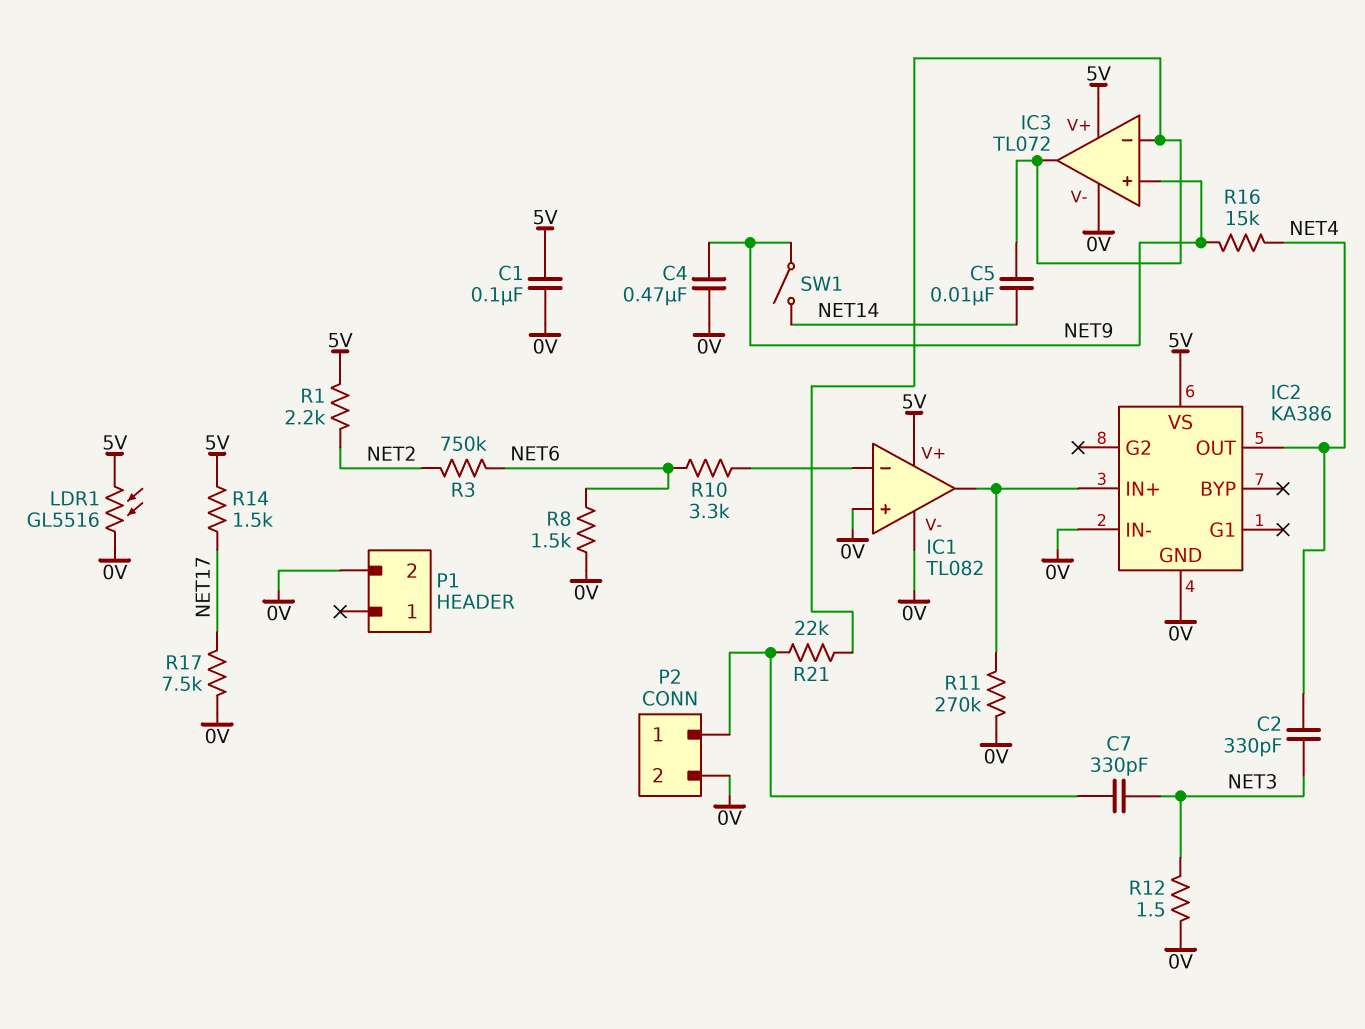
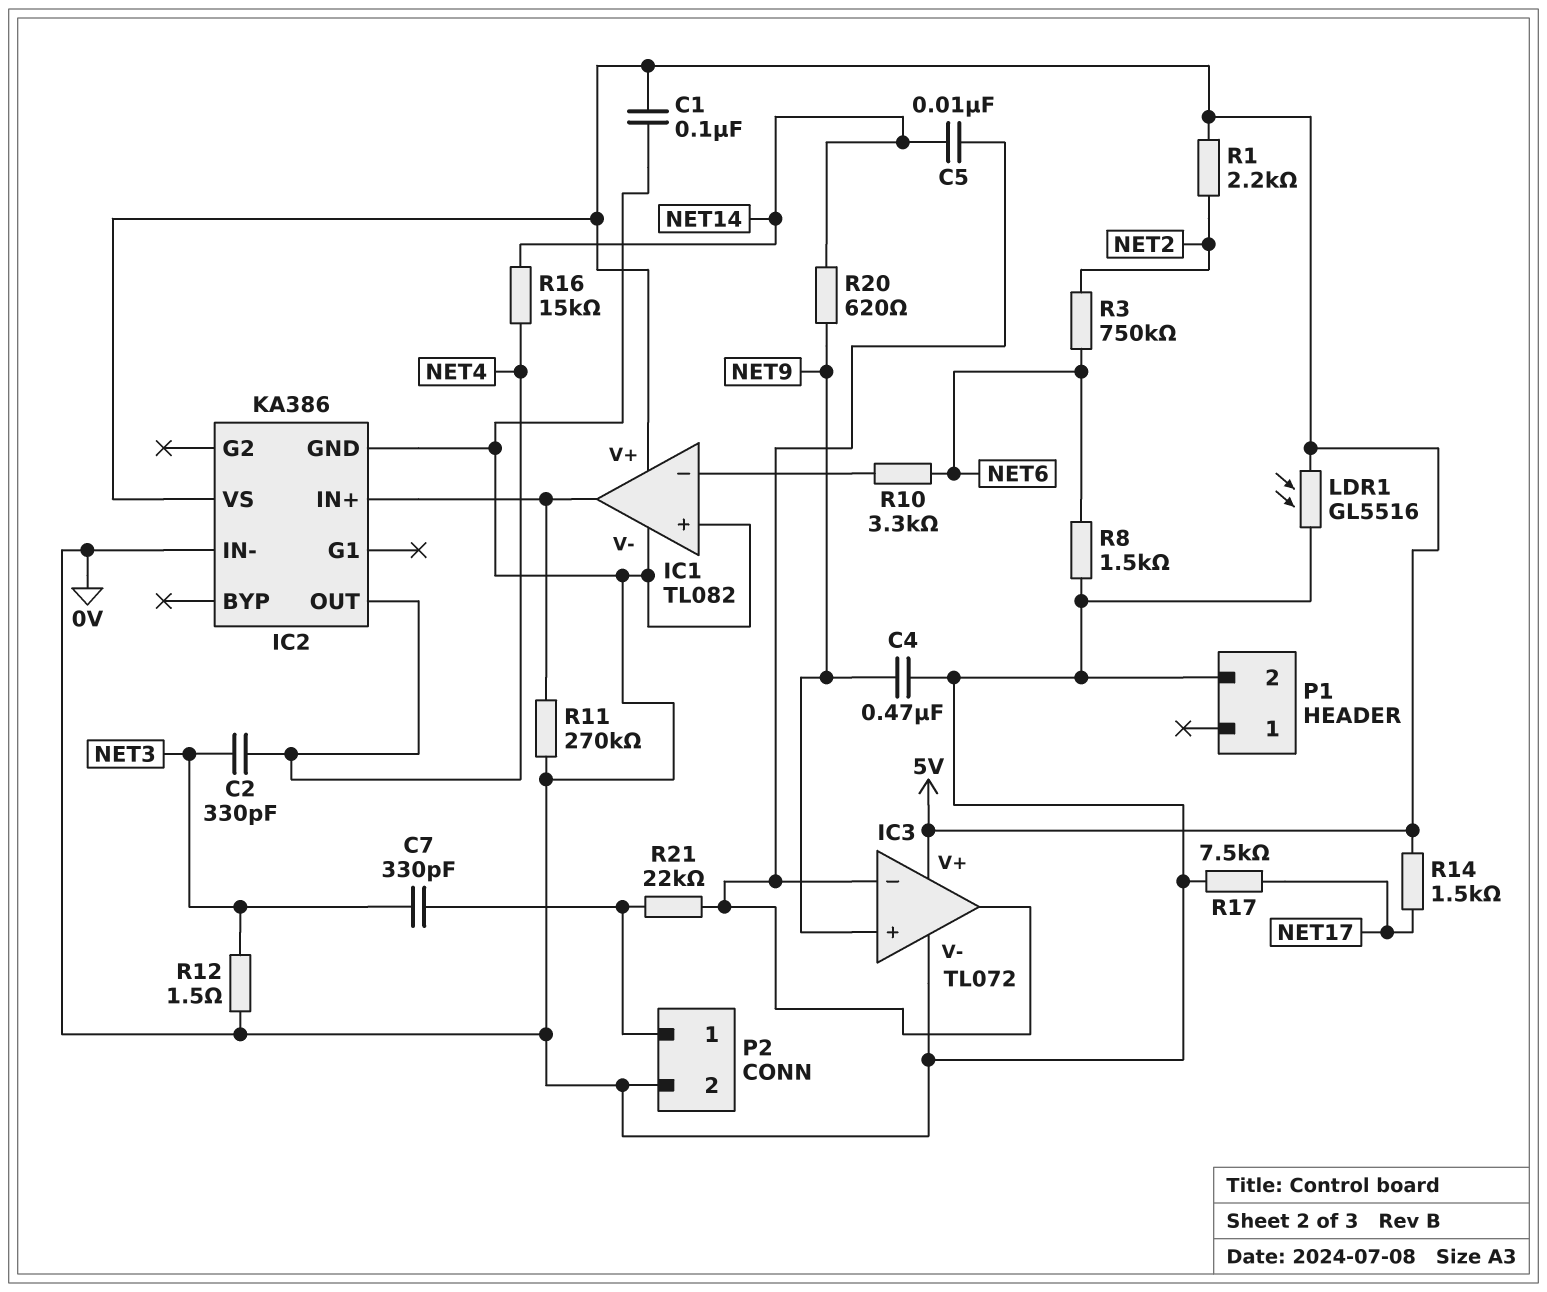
R16: 15k (NET4, NET9) -> 15k (NET4, NET14)
R20: none -> 620 (NET9, NET14)
SW1: switch (NET9, NET14) -> none

